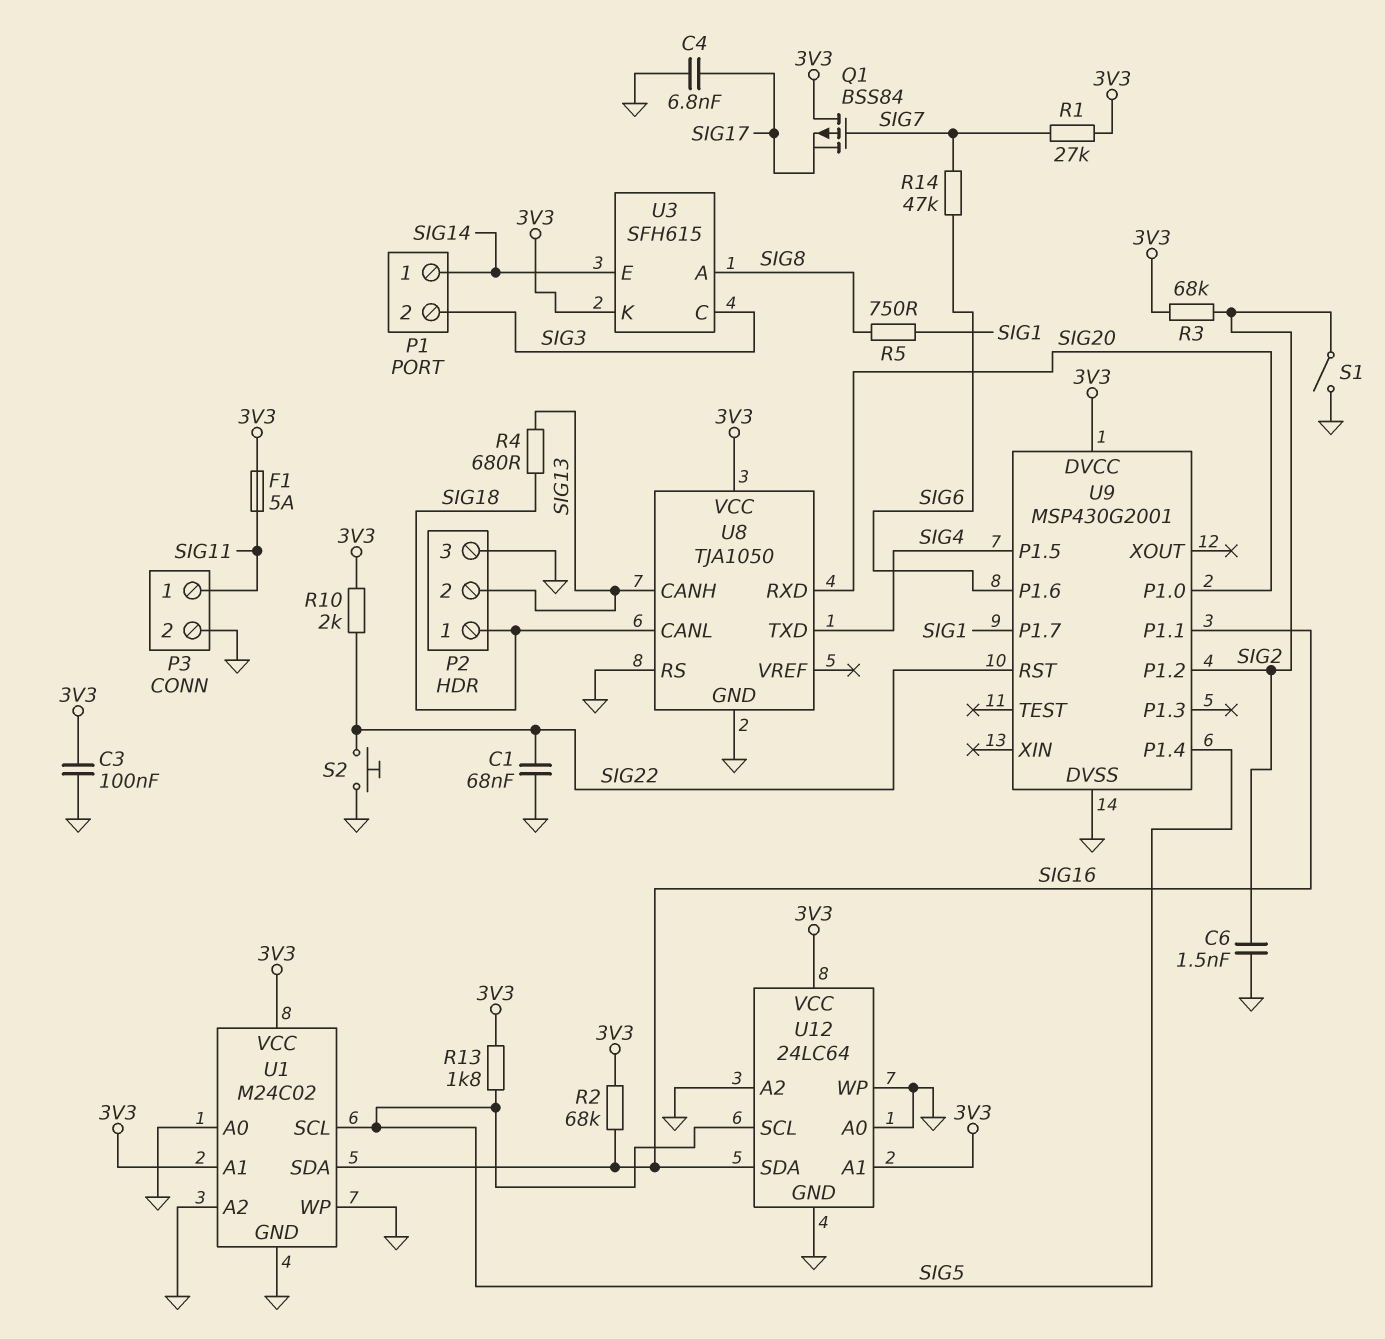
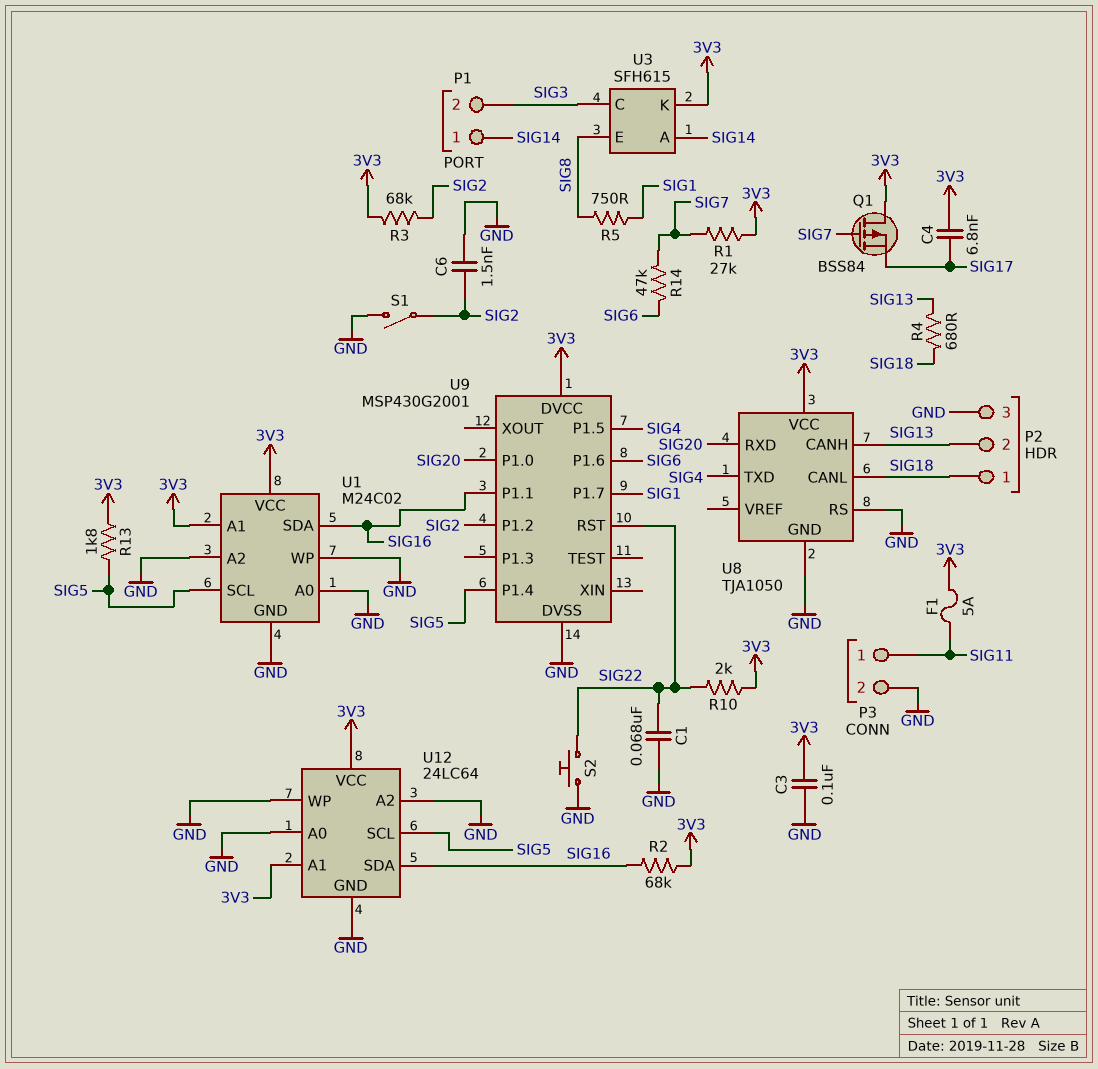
C4: 6.8nF (GND, SIG17) -> 6.8nF (3V3, SIG17)
U3 pin A: SIG8 -> SIG14
U3 pin E: SIG14 -> SIG8

